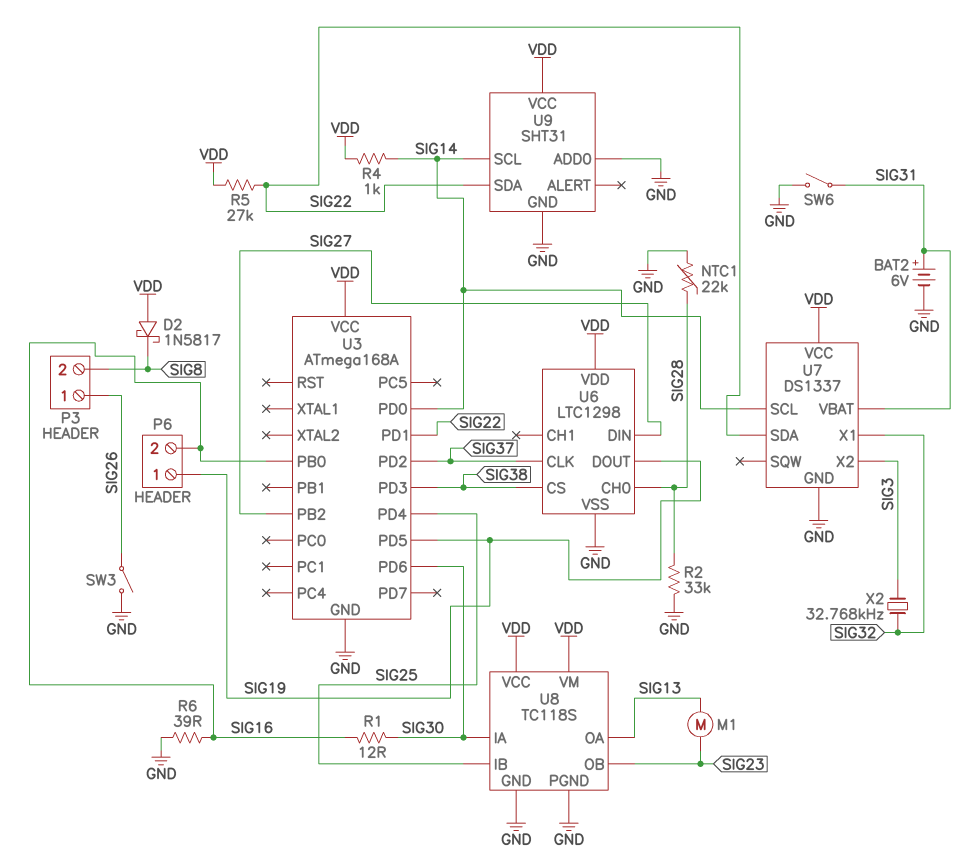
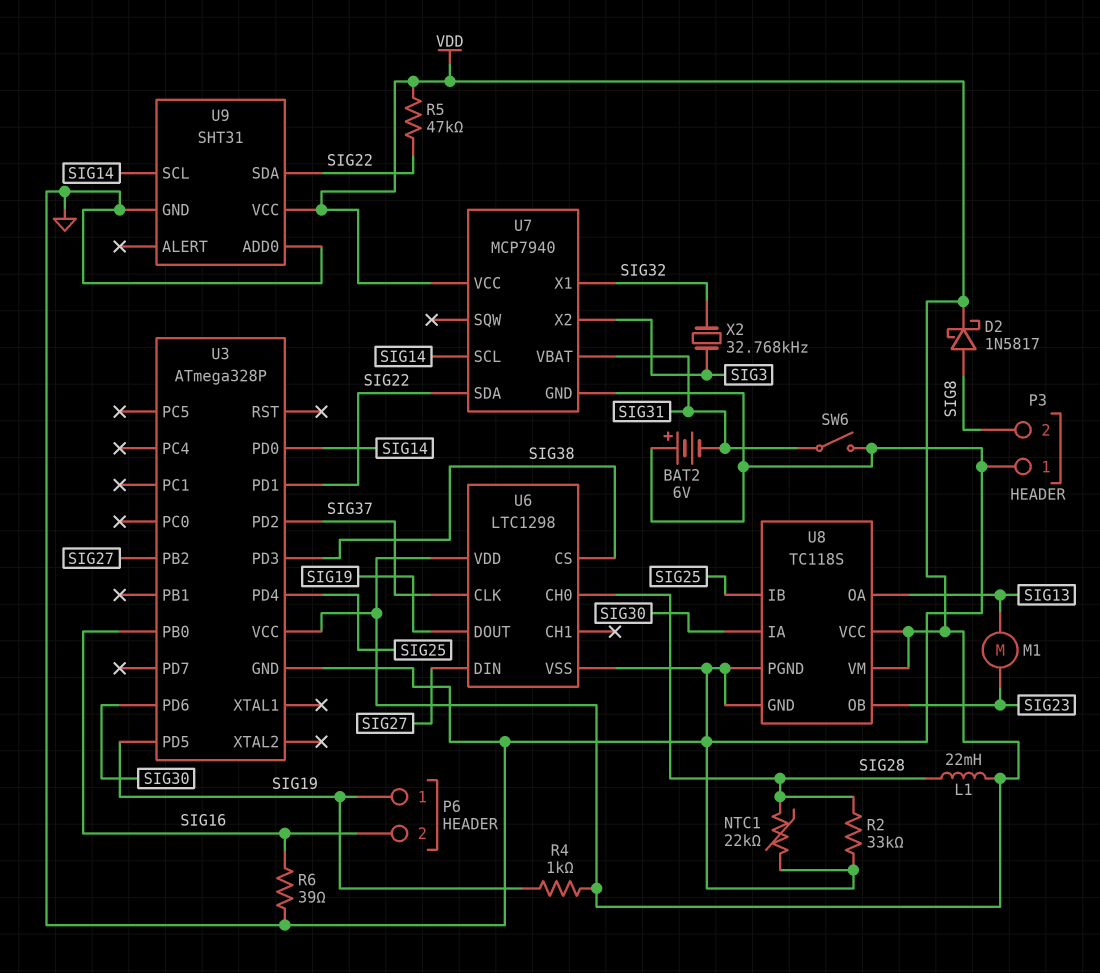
BAT2: 6V (plus SIG31, minus GND) -> 6V (plus GND, minus SIG31)
D2: schottky 1N5817 (A VDD, K SIG8) -> schottky 1N5817 (A SIG8, K VDD)
L1: none -> 22mH (SIG28, VDD)
P3 pin 1: SIG26 -> GND
R1: 12 (SIG16, SIG30) -> none
R4: 1k (SIG14, VDD) -> 1k (SIG19, VDD)
R5: 27k (SIG22, VDD) -> 47k (SIG22, VDD)
SW3: switch (GND, SIG26) -> none
U3: ATmega168A -> ATmega328P
U7: DS1337 -> MCP7940

